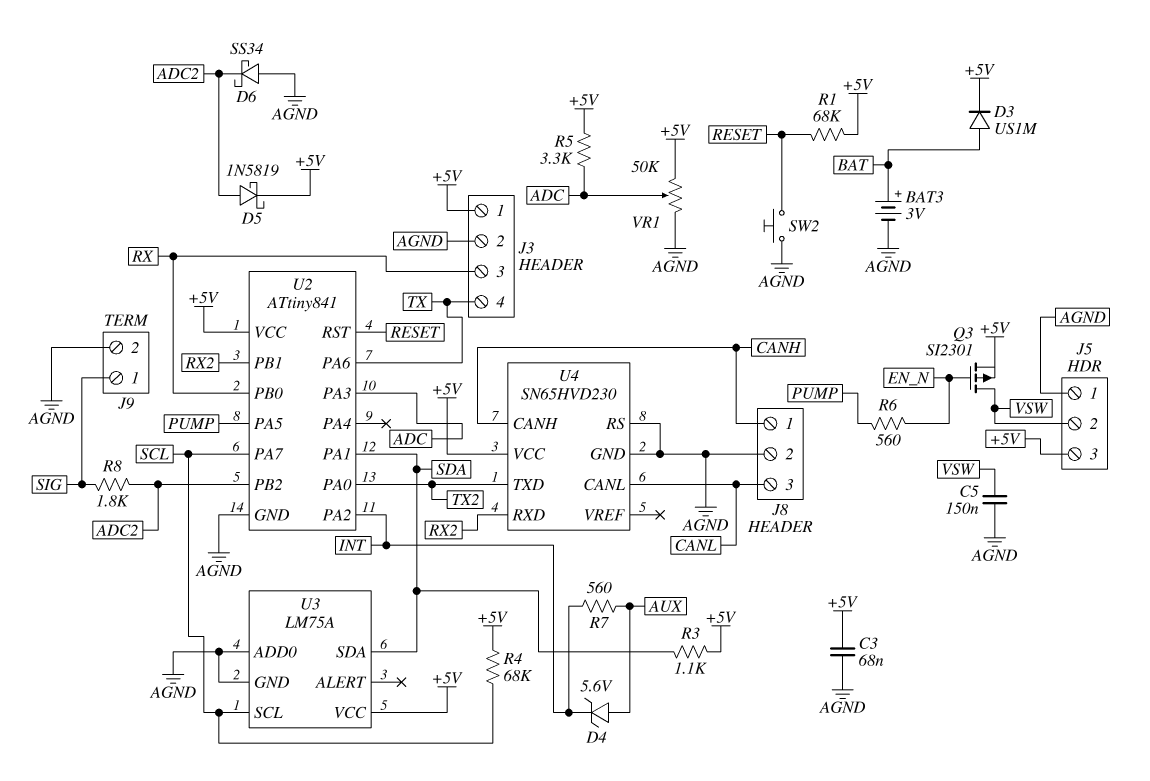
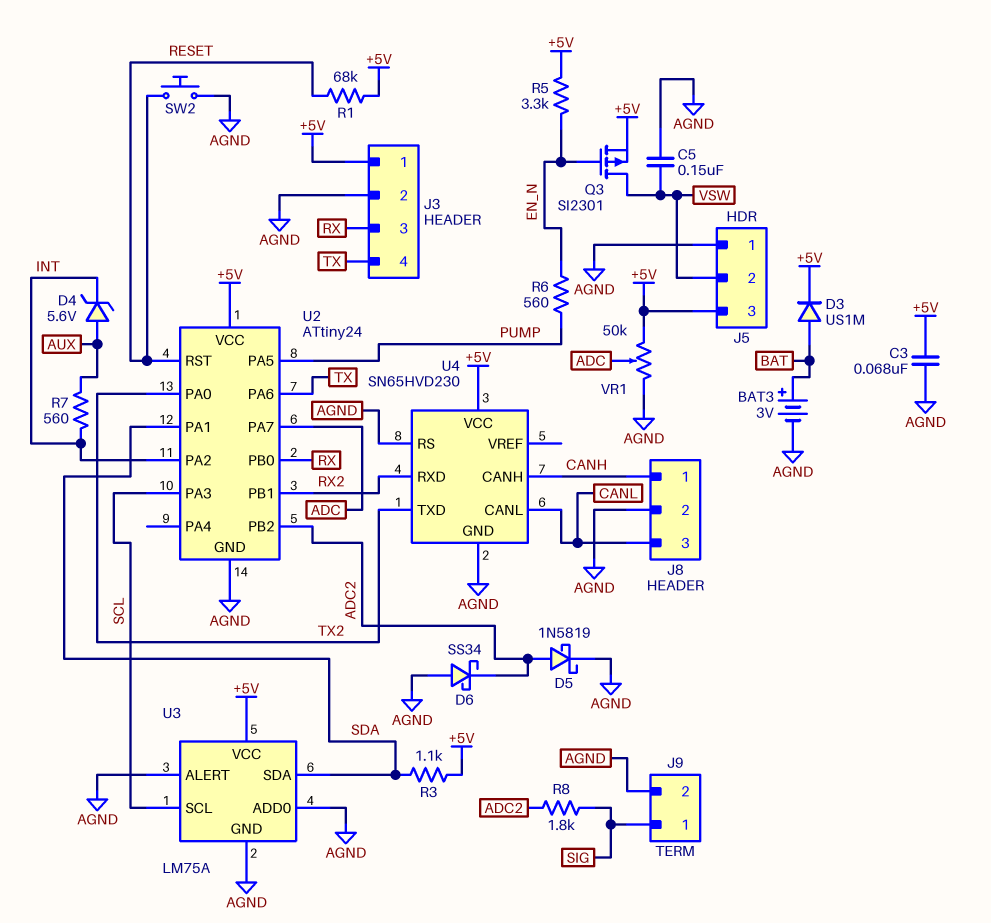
D5: schottky 1N5819 (A ADC2, K +5V) -> schottky 1N5819 (A ADC2, K AGND)
R4: 68k (+5V, SCL) -> none
R5: 3.3k (+5V, ADC) -> 3.3k (+5V, EN_N)
U2: ATtiny841 -> ATtiny24
U2 pin PA3: ADC -> SCL
U2 pin PA7: SCL -> ADC
U3 pin ALERT: none -> AGND

